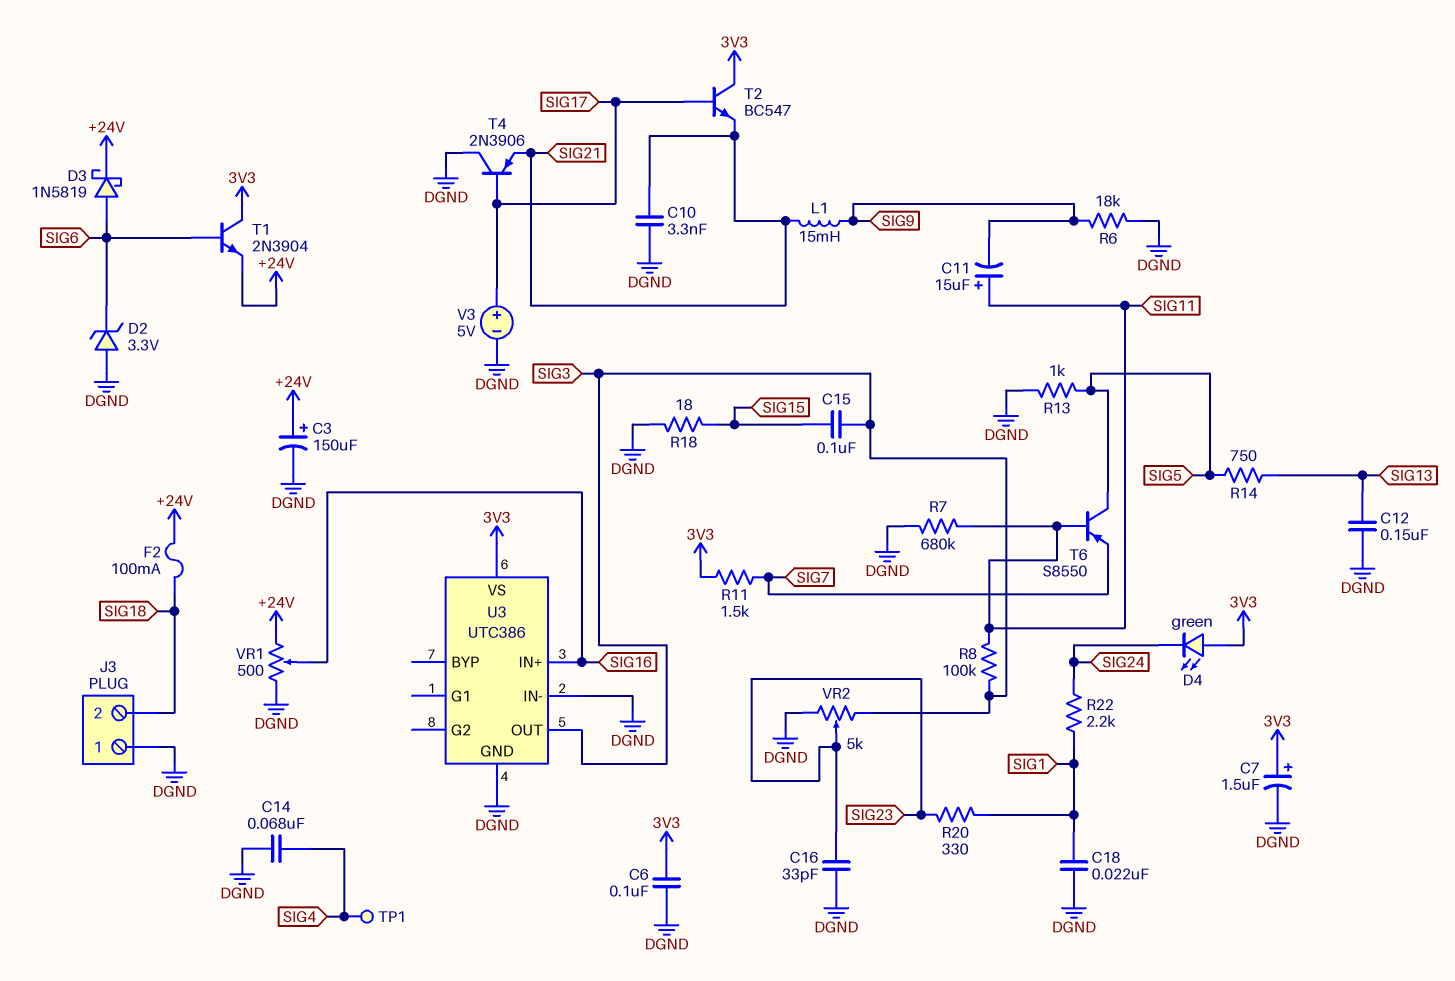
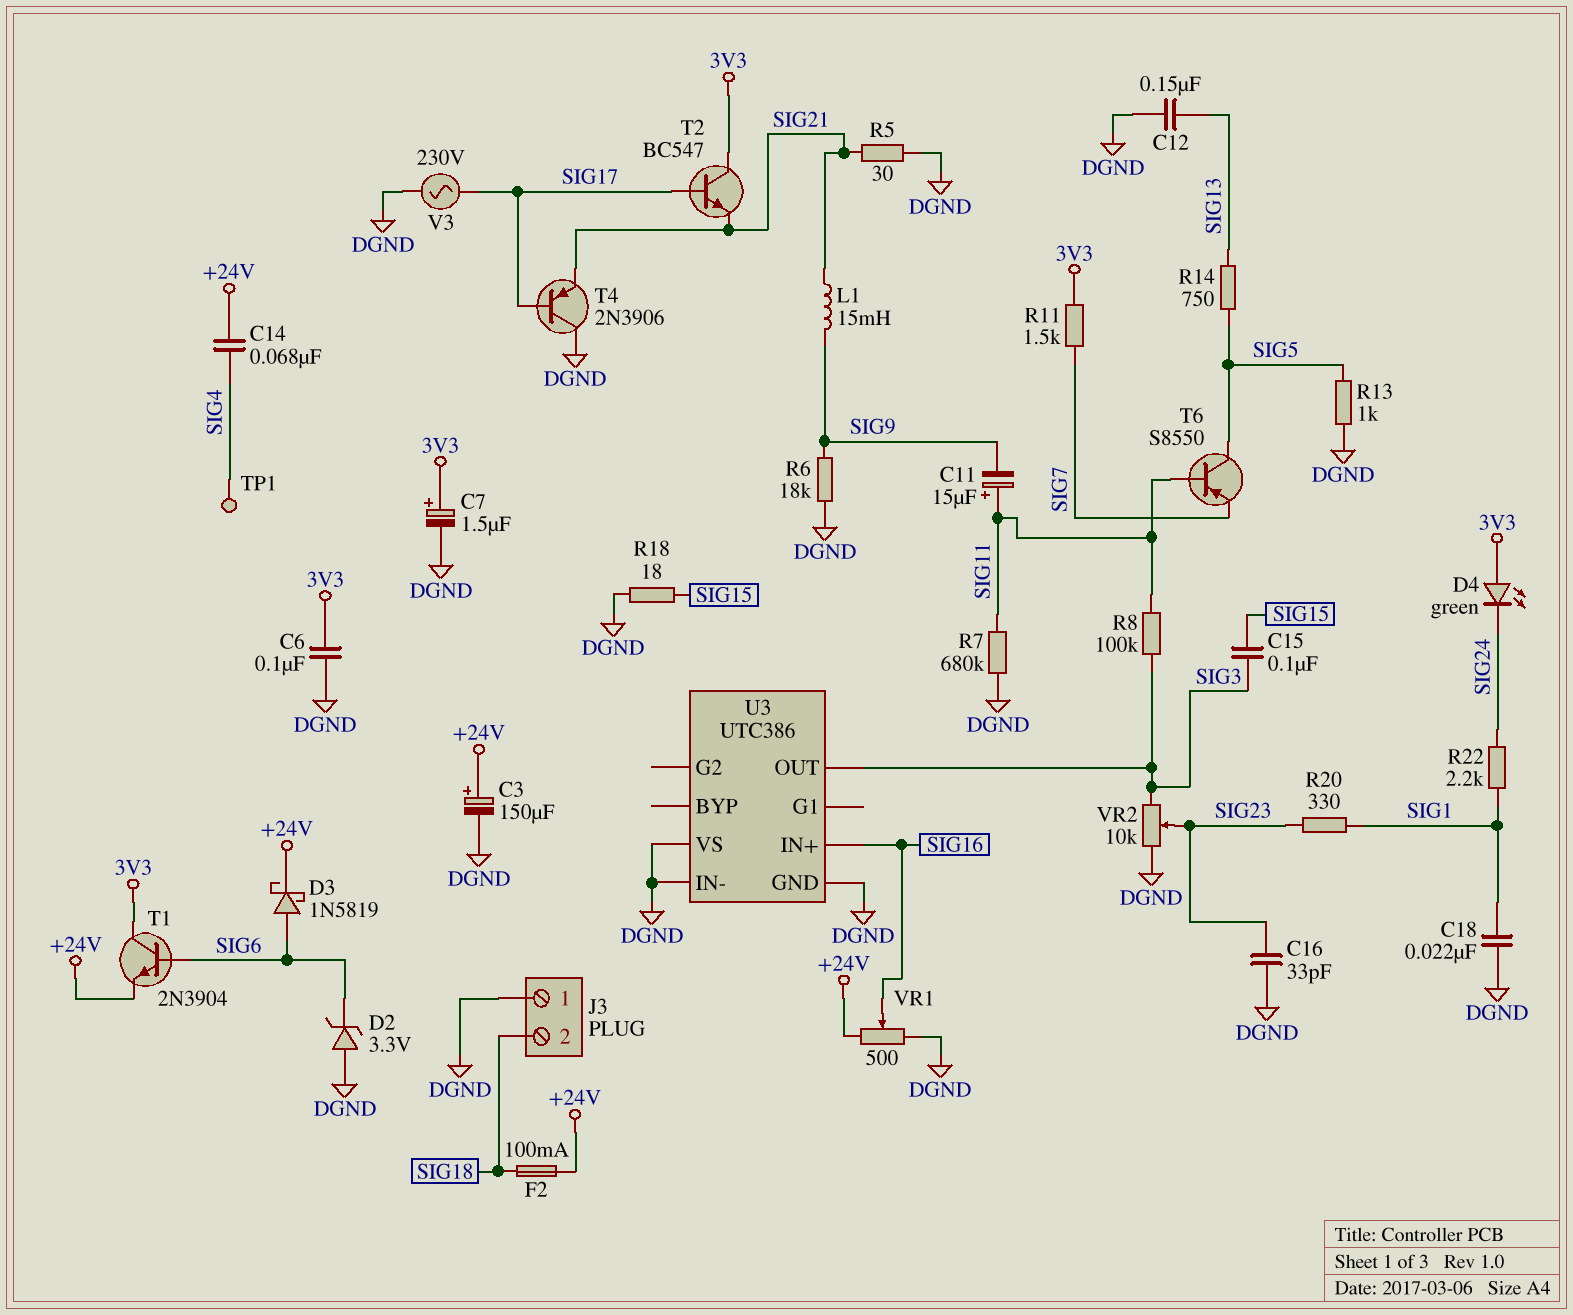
C10: 3.3nF (DGND, SIG21) -> none
C14: 68nF (DGND, SIG4) -> 68nF (+24V, SIG4)
R5: none -> 30 (DGND, SIG21)
U3 pin VS: 3V3 -> DGND
V3: 5V (plus SIG17, minus DGND) -> AC 230V (DGND, SIG17)
VR2: 5k (DGND, SIG3, wiper SIG23) -> 10k (DGND, SIG3, wiper SIG23)

